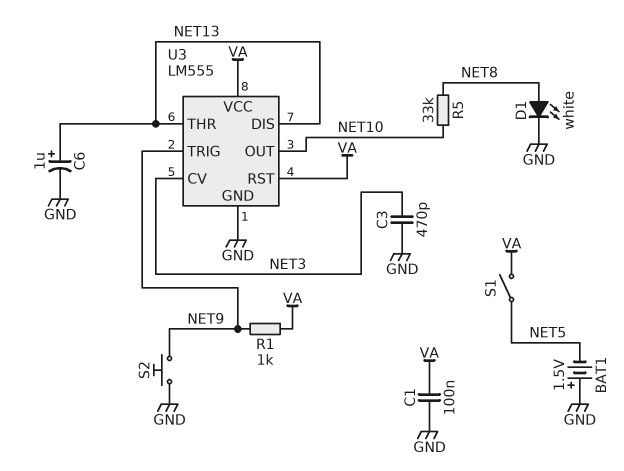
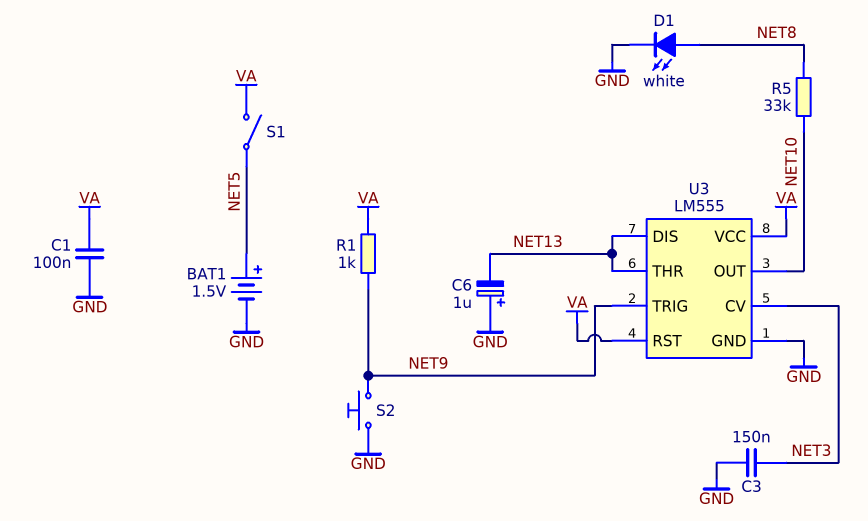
BAT1: 1.5V (plus GND, minus NET5) -> 1.5V (plus NET5, minus GND)
C3: 470pF (GND, NET3) -> 150nF (GND, NET3)
C6: 1uF (plus NET13, minus GND) -> 1uF (plus GND, minus NET13)

